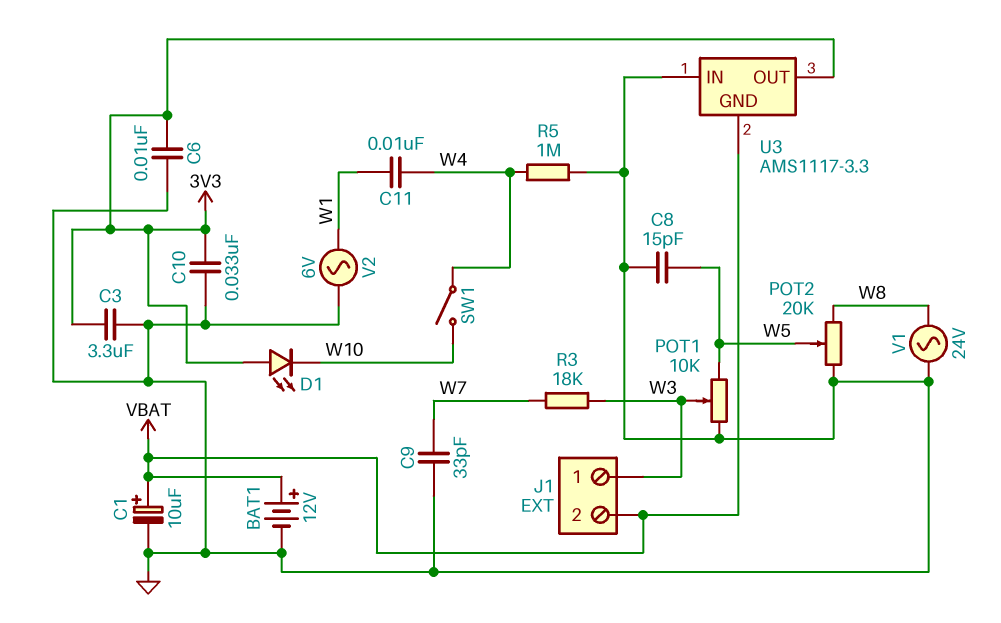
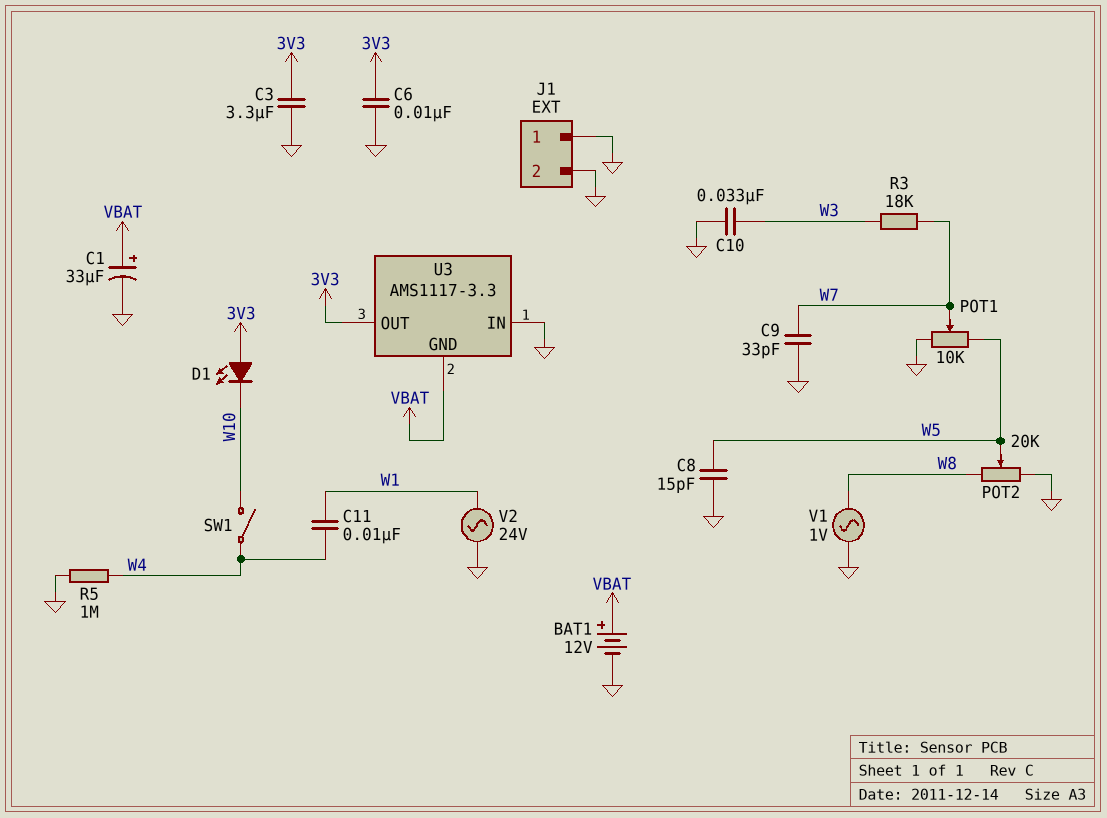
C1: 10uF (plus VBAT, minus GND) -> 33uF (plus VBAT, minus GND)
C10: 33nF (3V3, GND) -> 33nF (GND, W3)
J1 pin 1: W3 -> GND
J1 pin 2: VBAT -> GND
POT1: 10k (GND, W5, wiper W3) -> 10k (GND, W5, wiper W7)
V1: AC 24V (GND, W8) -> AC 1V (GND, W8)
V2: AC 6V (GND, W1) -> AC 24V (GND, W1)

